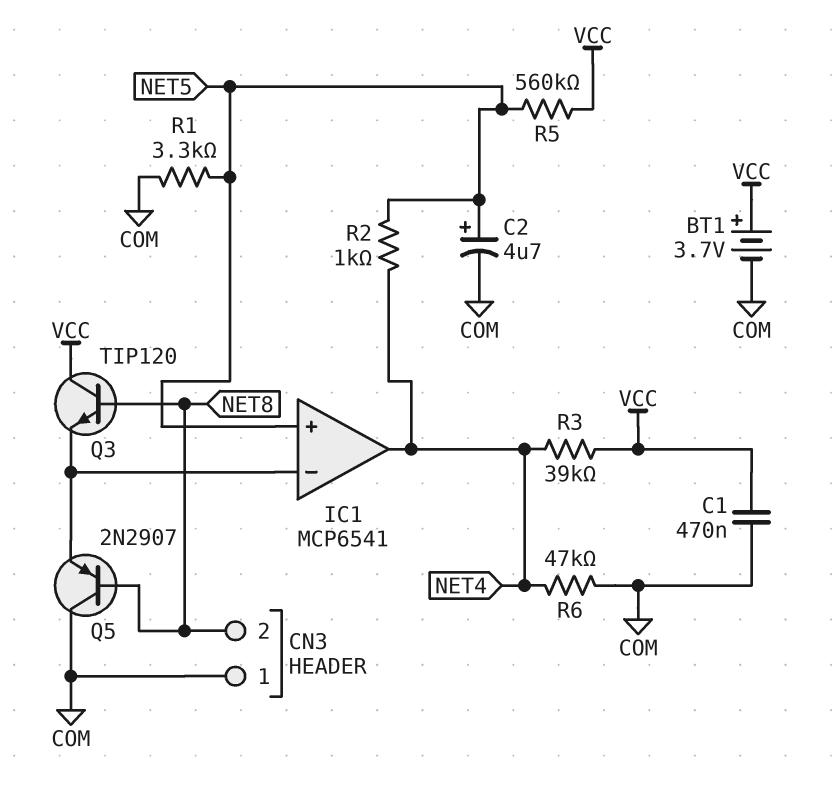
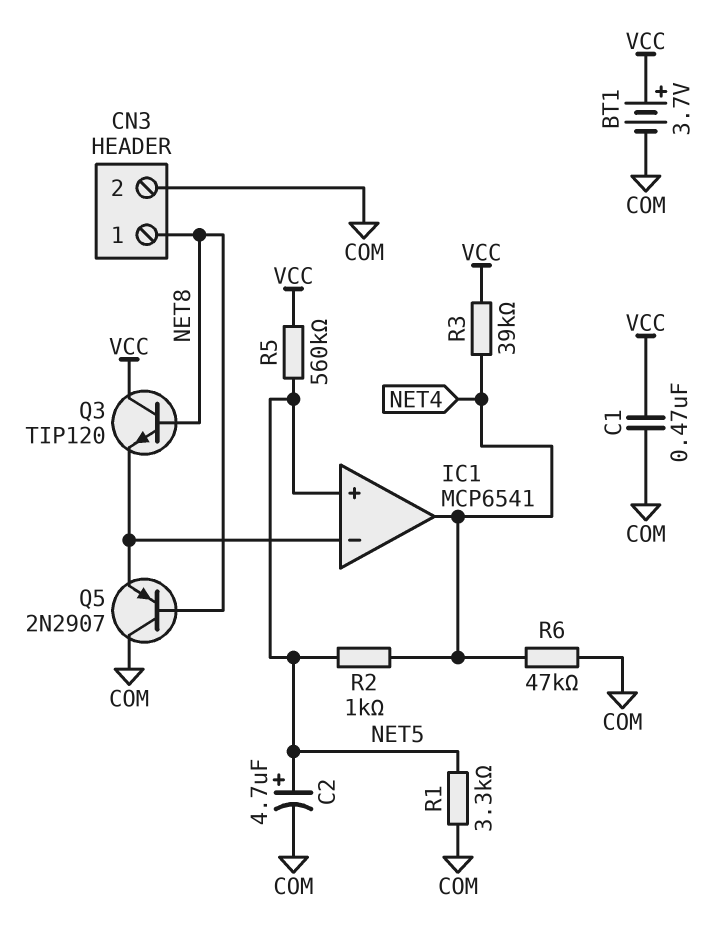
CN3 pin 1: COM -> NET8
CN3 pin 2: NET8 -> COM

